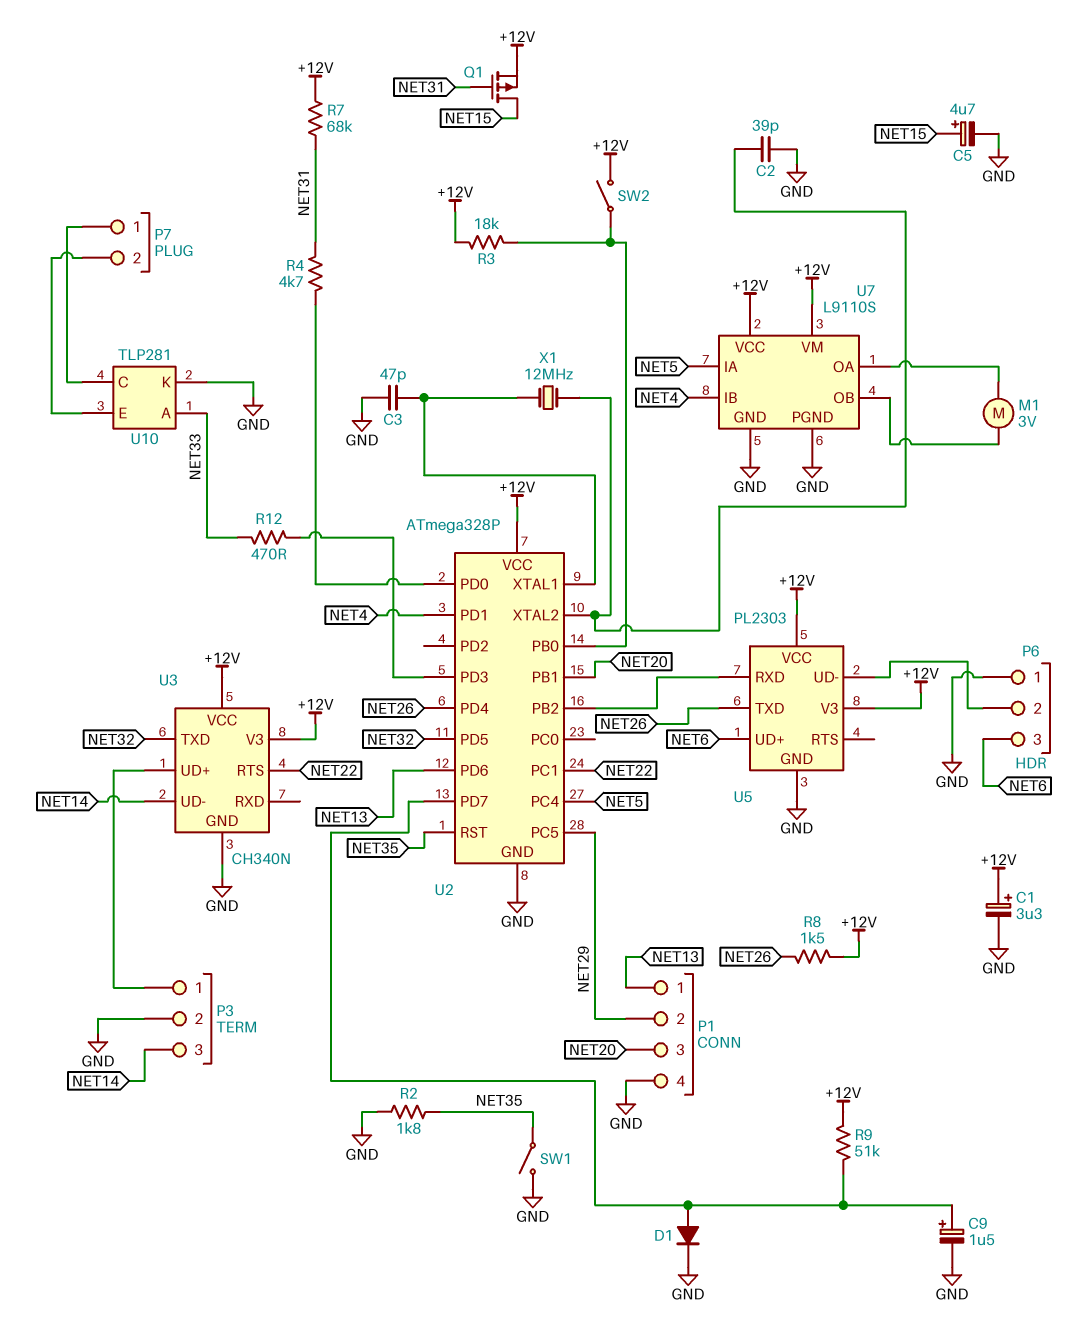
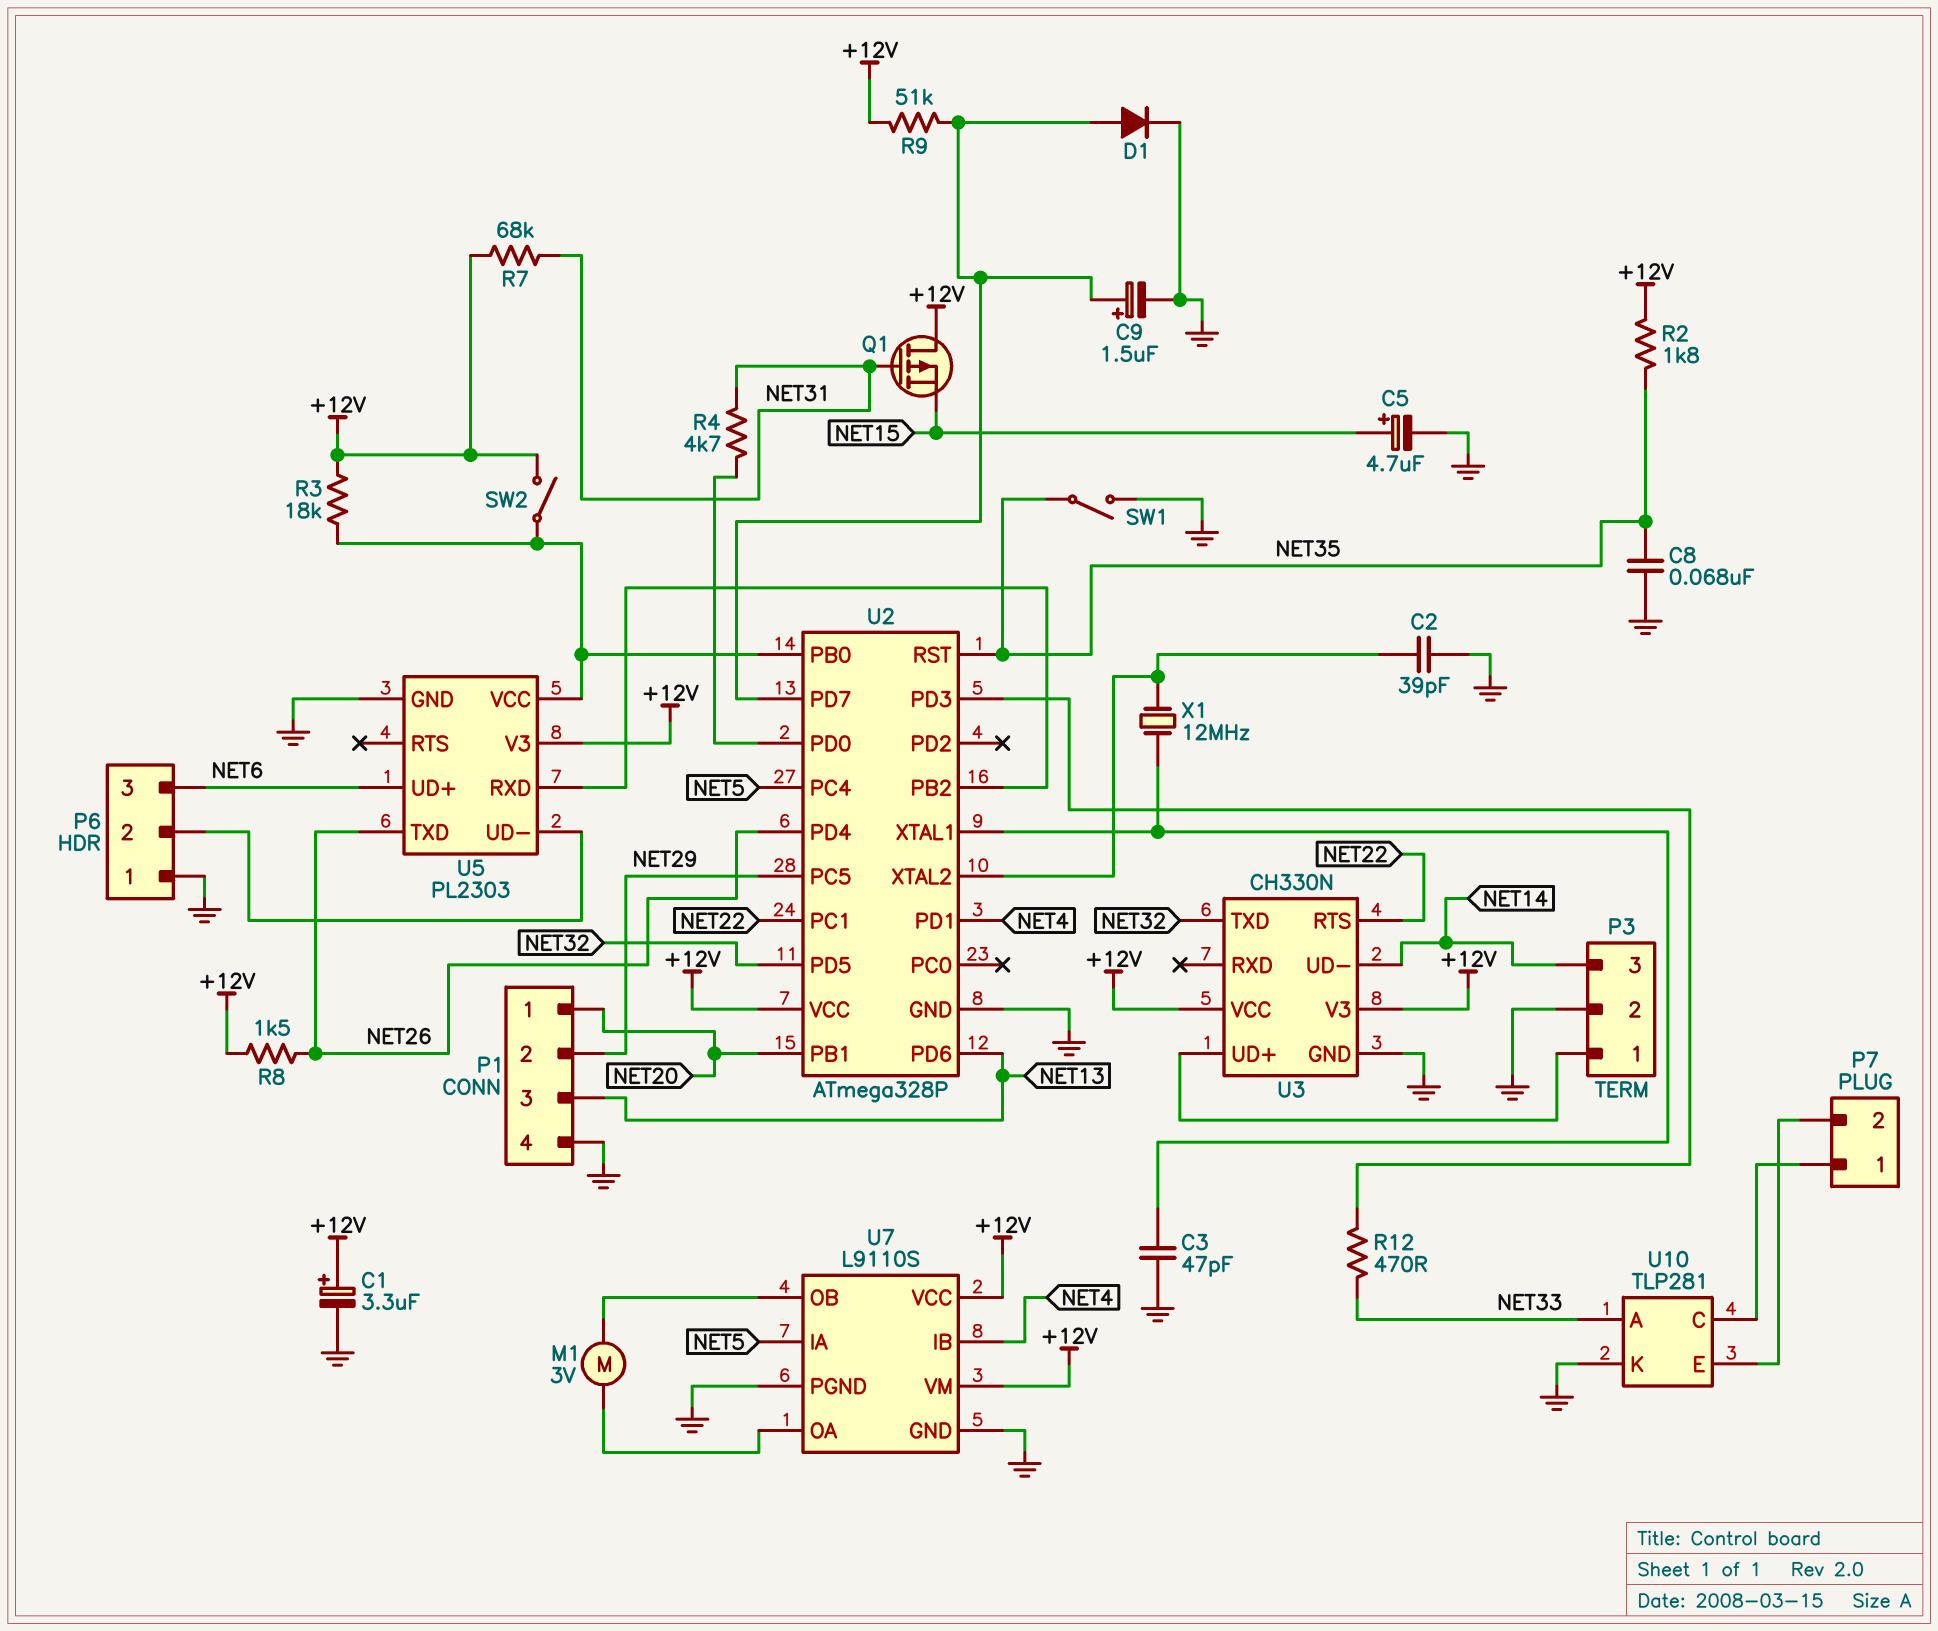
C8: none -> 68nF (GND, NET35)
P1 pin 1: NET13 -> NET20
P1 pin 3: NET20 -> NET13
Q1: PMOS (G NET31, D NET15, S +12V) -> PMOS (G NET31, D +12V, S NET15)
R2: 1.8k (GND, NET35) -> 1.8k (+12V, NET35)
U3: CH340N -> CH330N
U5 pin VCC: +12V -> U2/PB0

